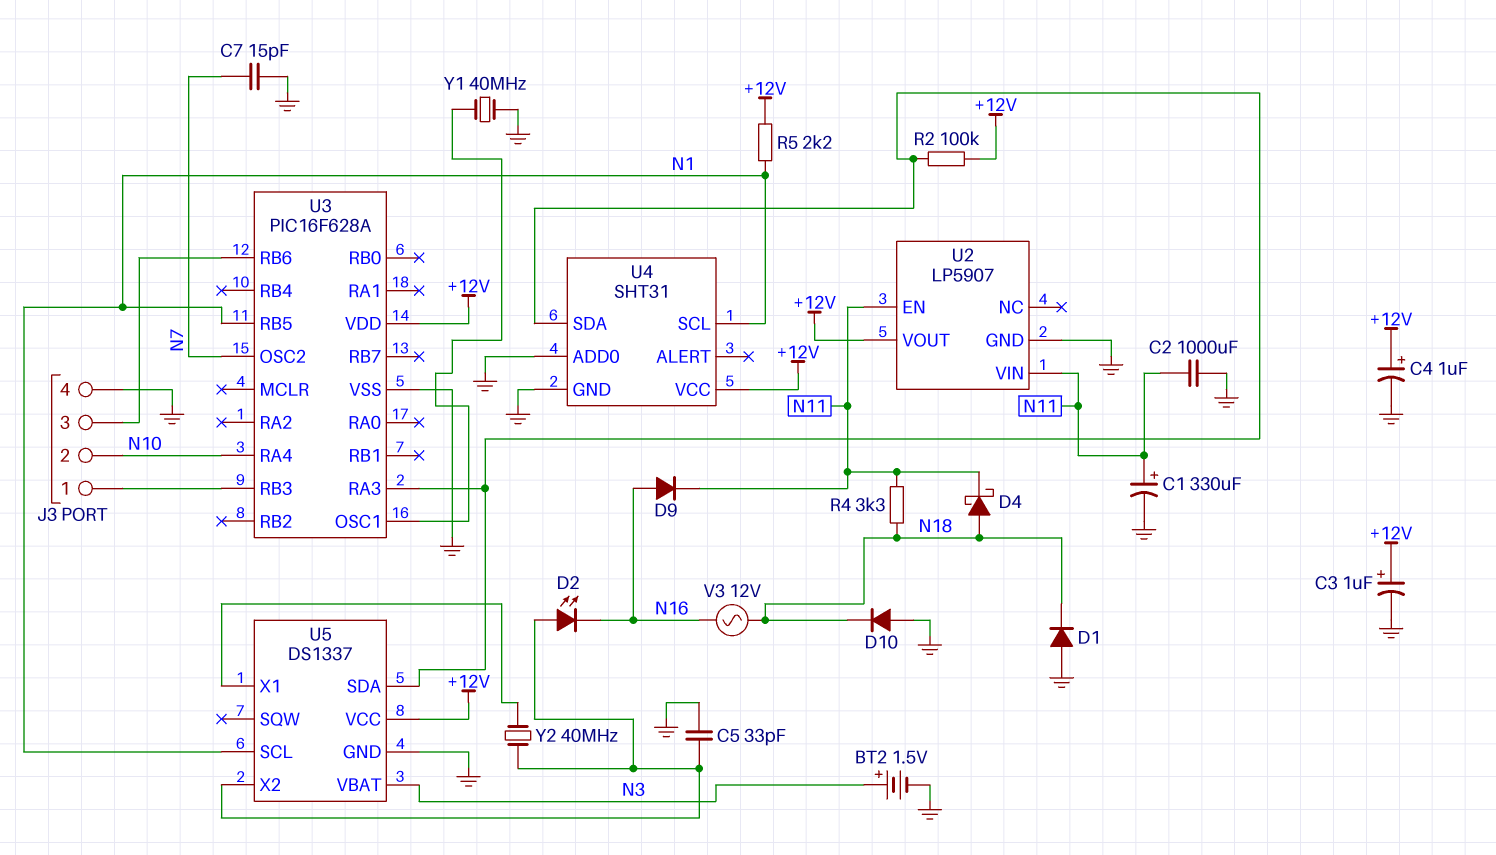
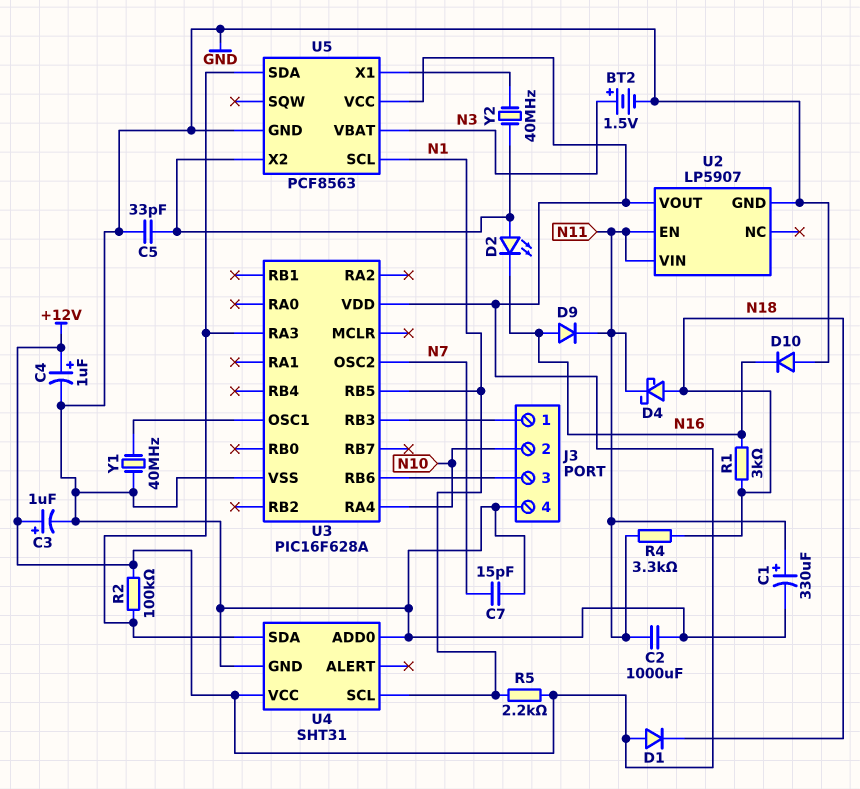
D1: diode (A GND, K N18) -> diode (A +12V, K N18)
D10: diode (A GND, K N18) -> diode (A GND, K N16)
R1: none -> 3k (N16, N18)
U5: DS1337 -> PCF8563
V3: AC 12V (N16, N18) -> none

